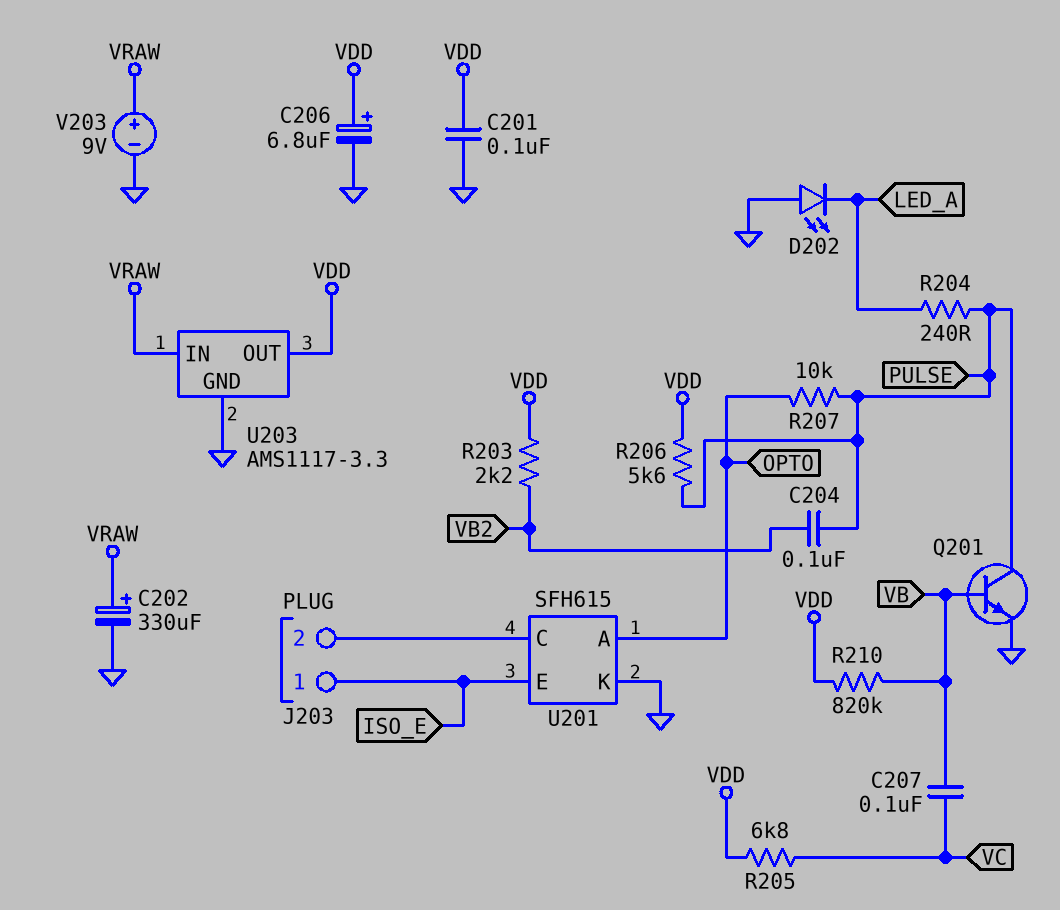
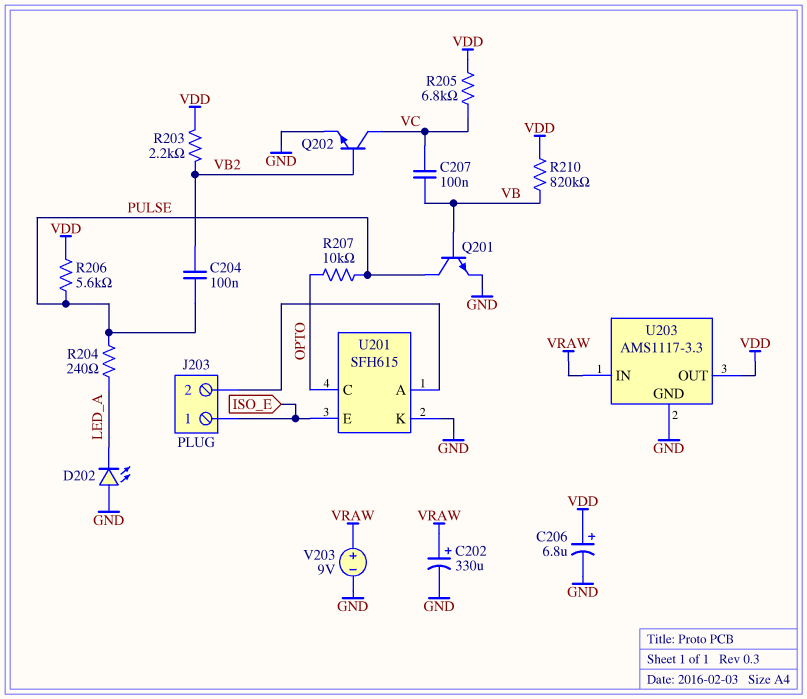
C201: 100nF (GND, VDD) -> none
Q202: none -> NPN (B VB2, C VC, E GND)
U201 pin A: OPTO -> J203/2
U201 pin C: J203/2 -> OPTO

